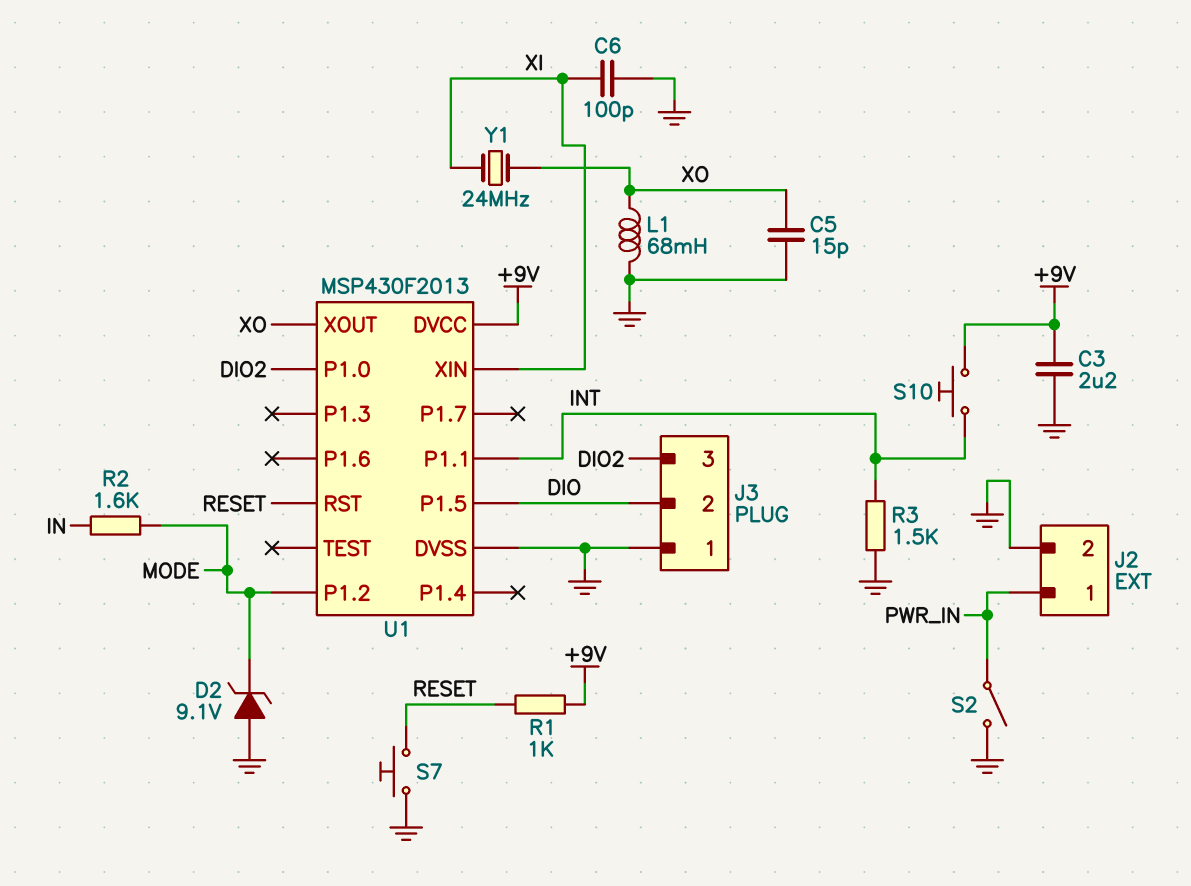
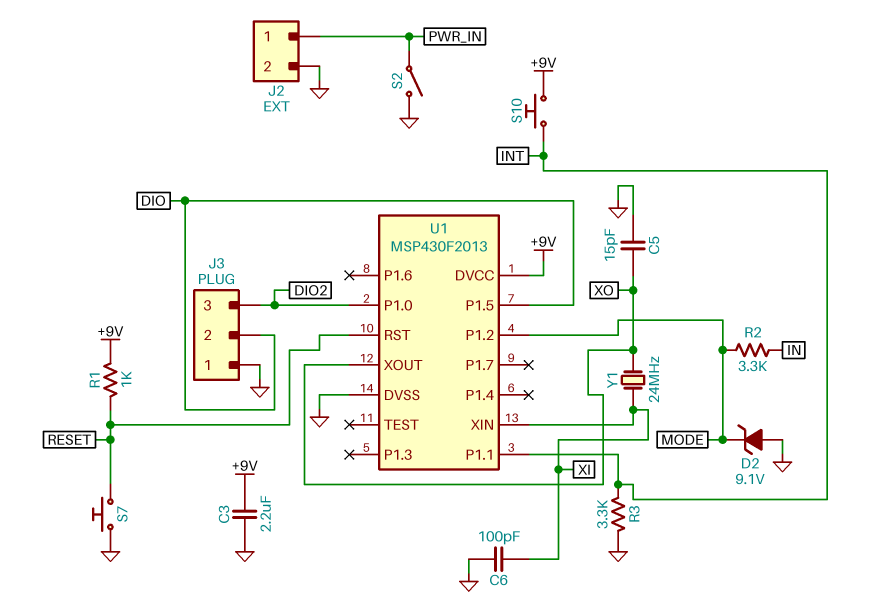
L1: 68mH (GND, XO) -> none
R2: 1.6k (IN, MODE) -> 3.3k (IN, MODE)
R3: 1.5k (GND, INT) -> 3.3k (GND, INT)

